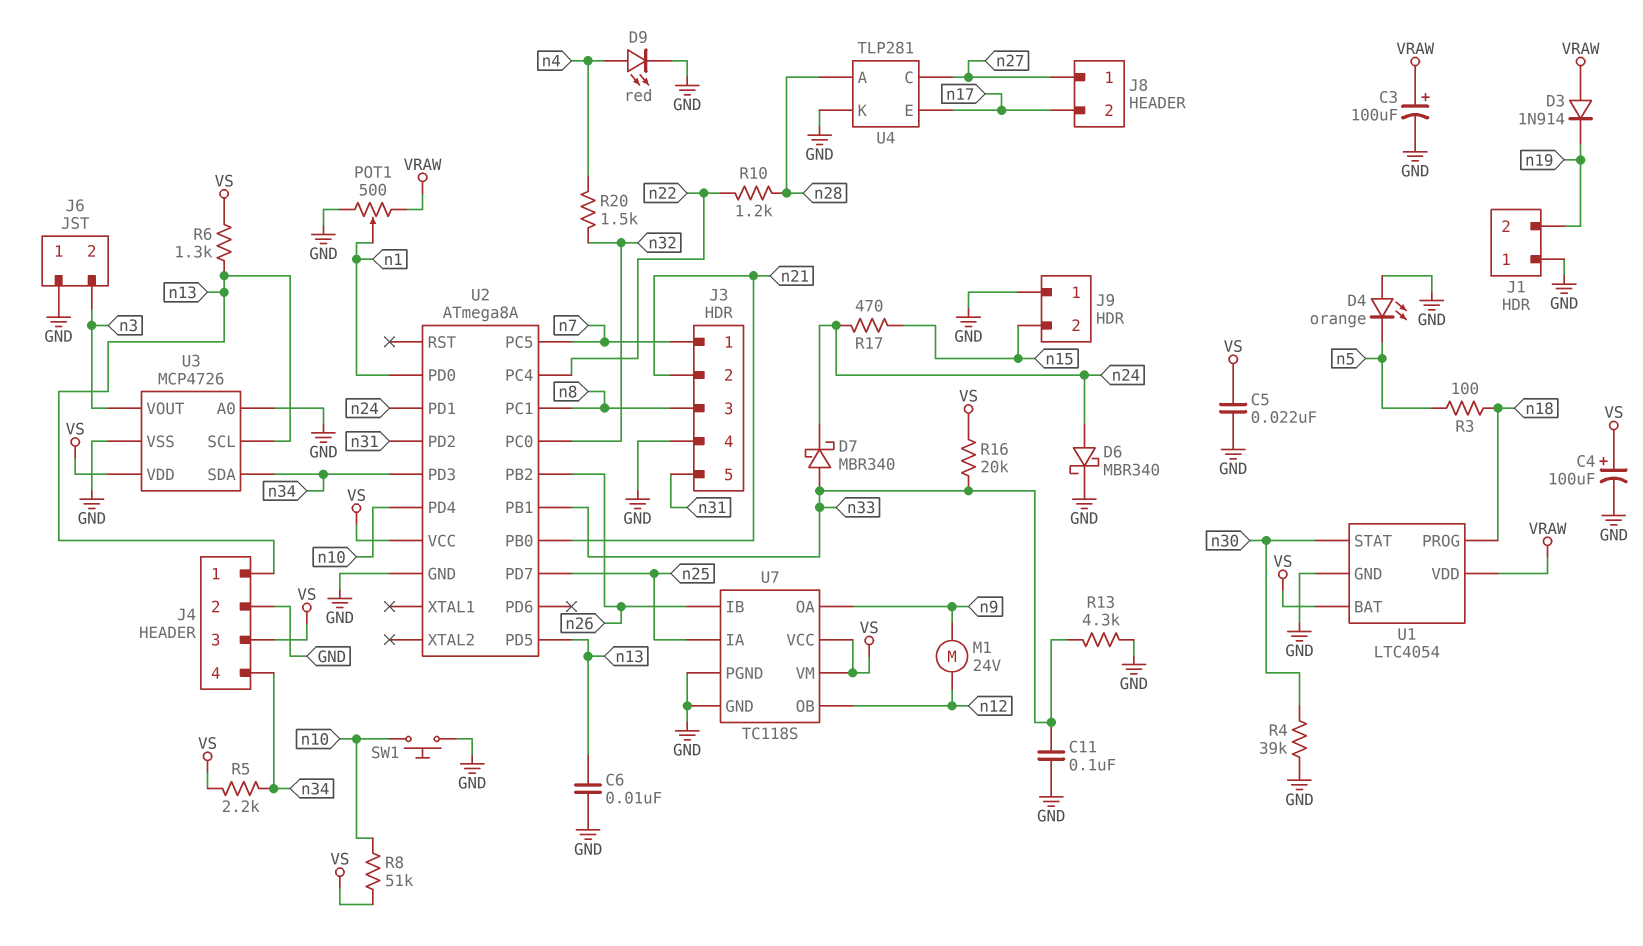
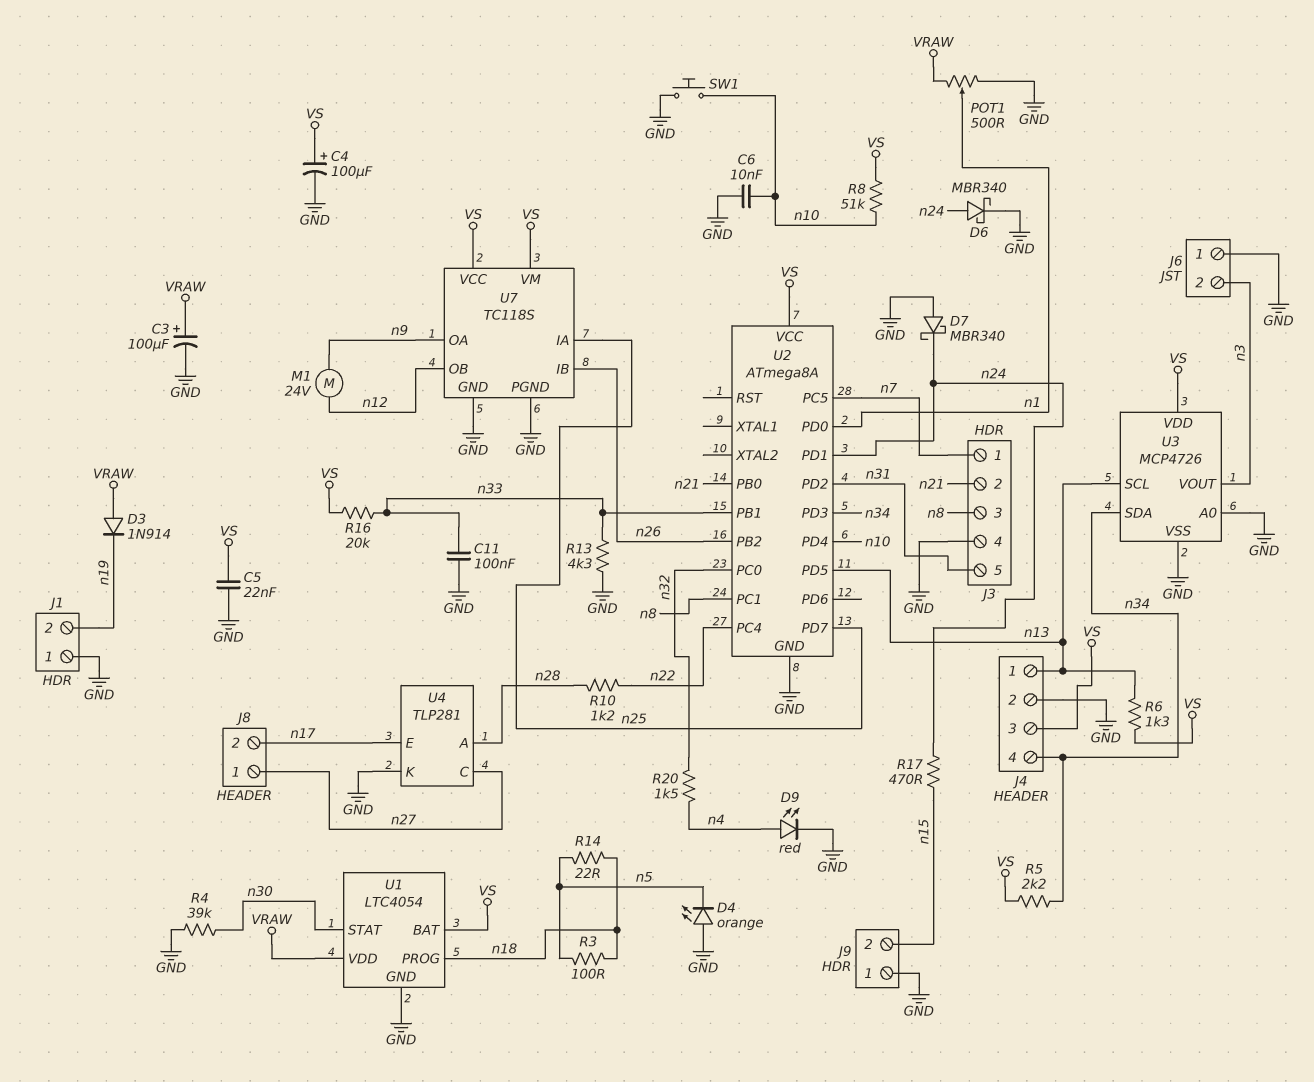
C6: 10nF (GND, n13) -> 10nF (GND, n10)
D7: schottky MBR340 (A n33, K n24) -> schottky MBR340 (A GND, K n24)
R14: none -> 22 (n5, n18)

